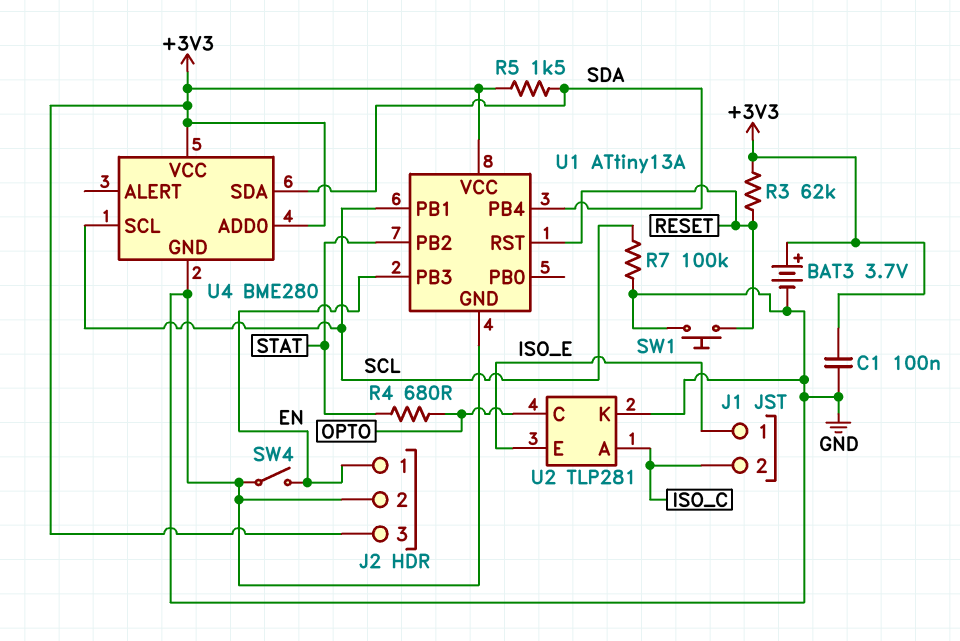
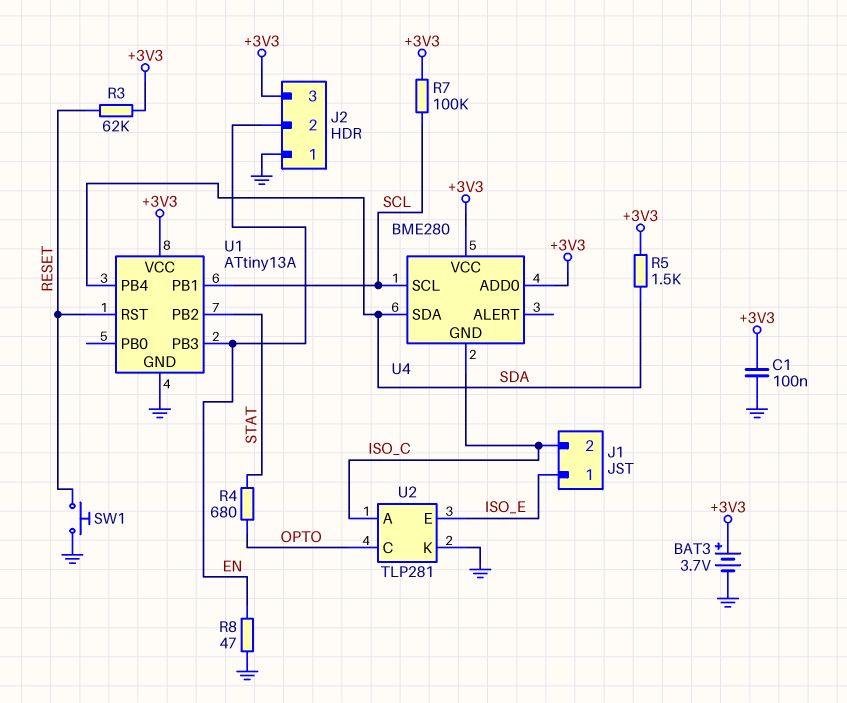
J2 pin 1: EN -> GND
J2 pin 2: GND -> EN
R7: 100k (GND, SCL) -> 100k (+3V3, SCL)
R8: none -> 47 (EN, GND)
SW4: switch (EN, GND) -> none
U4 pin GND: GND -> ISO_C

